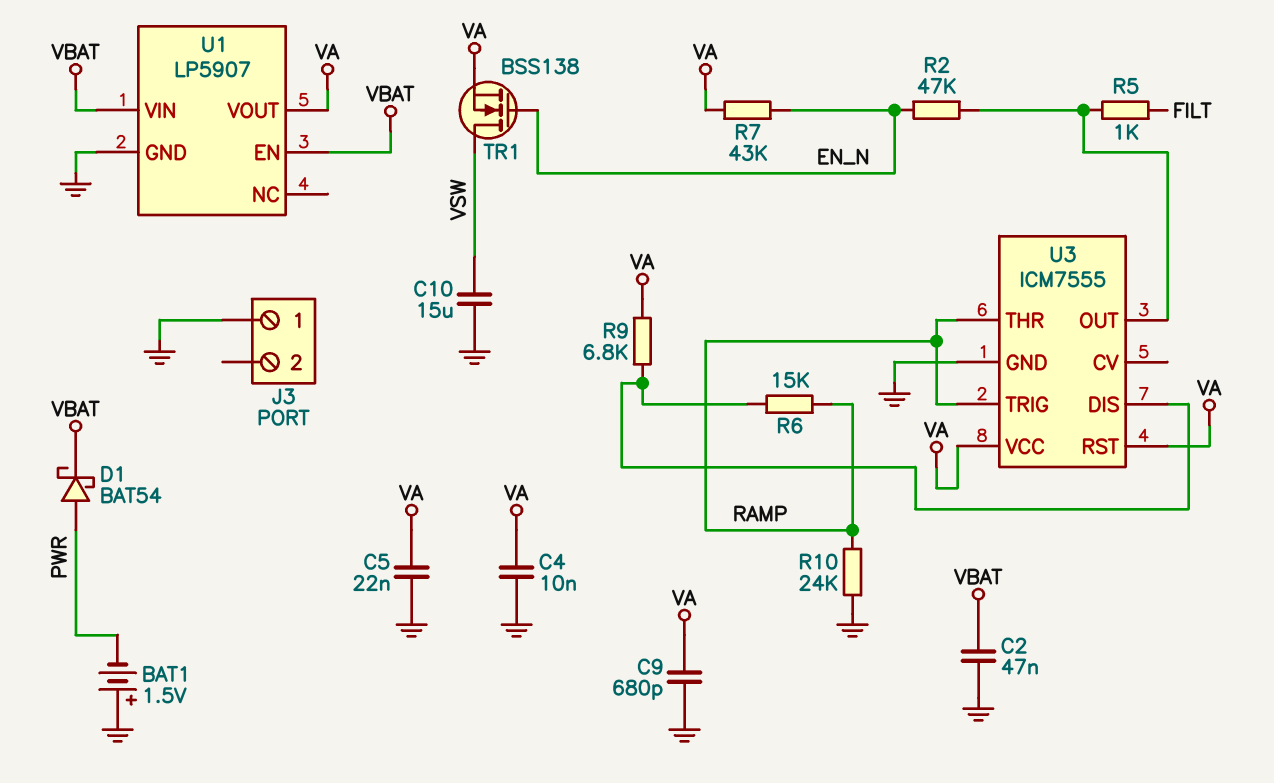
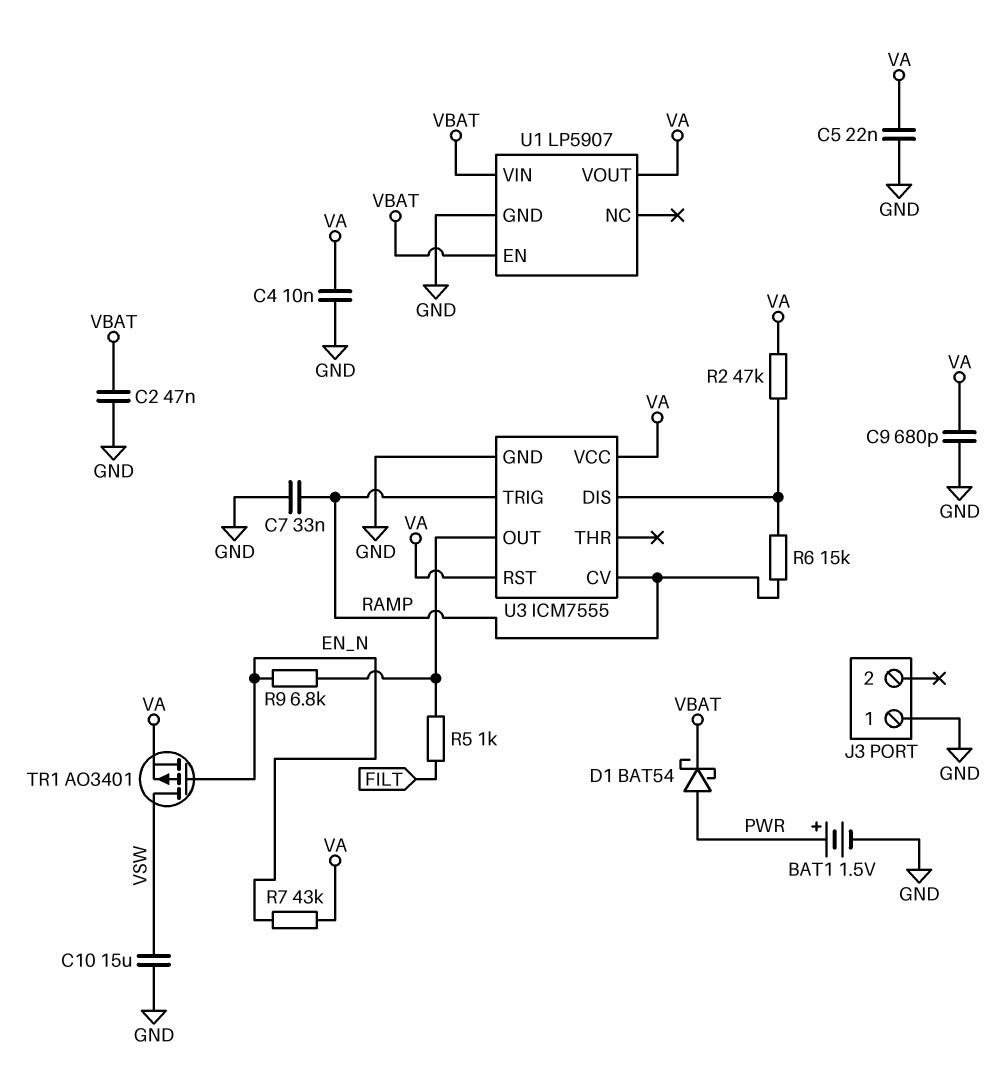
BAT1: 1.5V (plus GND, minus PWR) -> 1.5V (plus PWR, minus GND)
C7: none -> 33nF (GND, RAMP)
R2: 47k (EN_N, U3/OUT) -> 47k (U3/DIS, VA)
R9: 6.8k (U3/DIS, VA) -> 6.8k (EN_N, U3/OUT)
R10: 24k (GND, RAMP) -> none
TR1: NMOS BSS138 (G EN_N, D VSW, S VA) -> PMOS AO3401 (G EN_N, D VSW, S VA)
U3 pin CV: none -> RAMP
U3 pin THR: RAMP -> none

